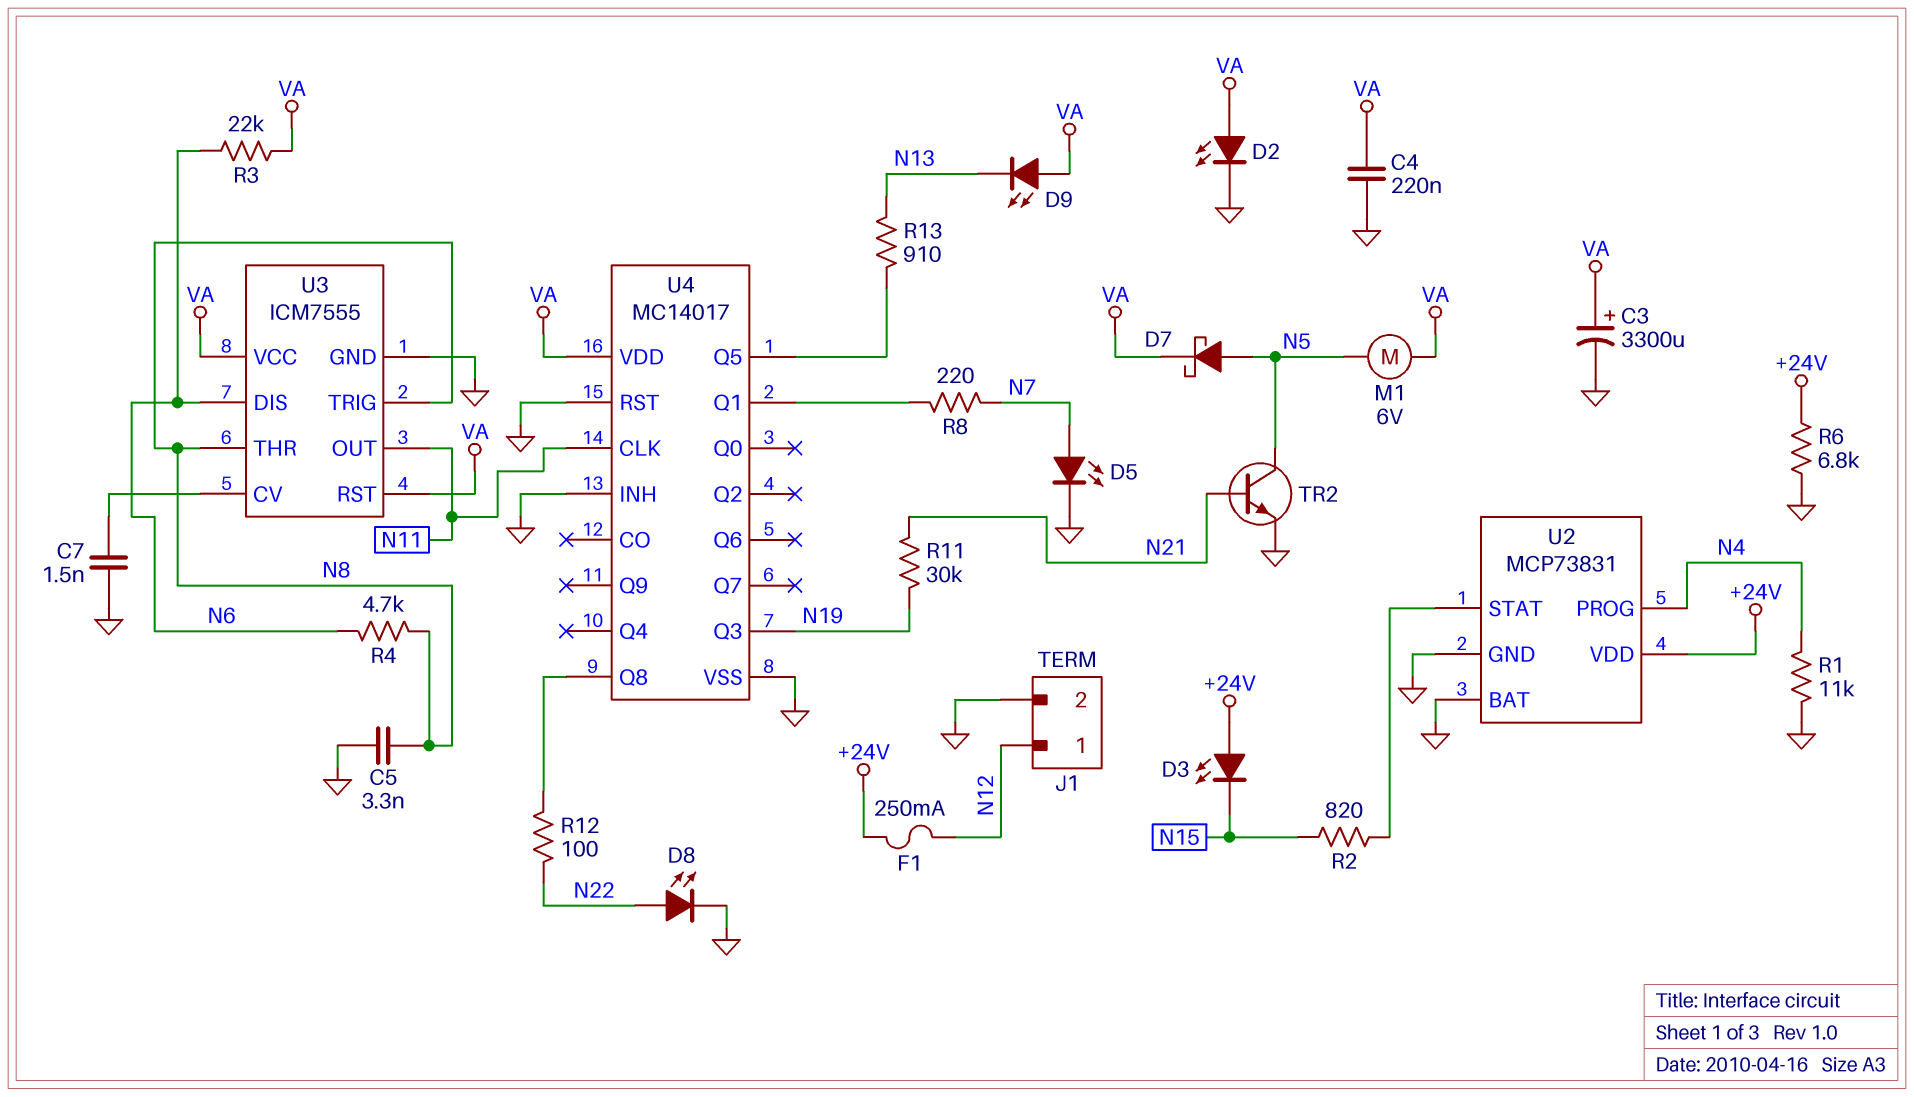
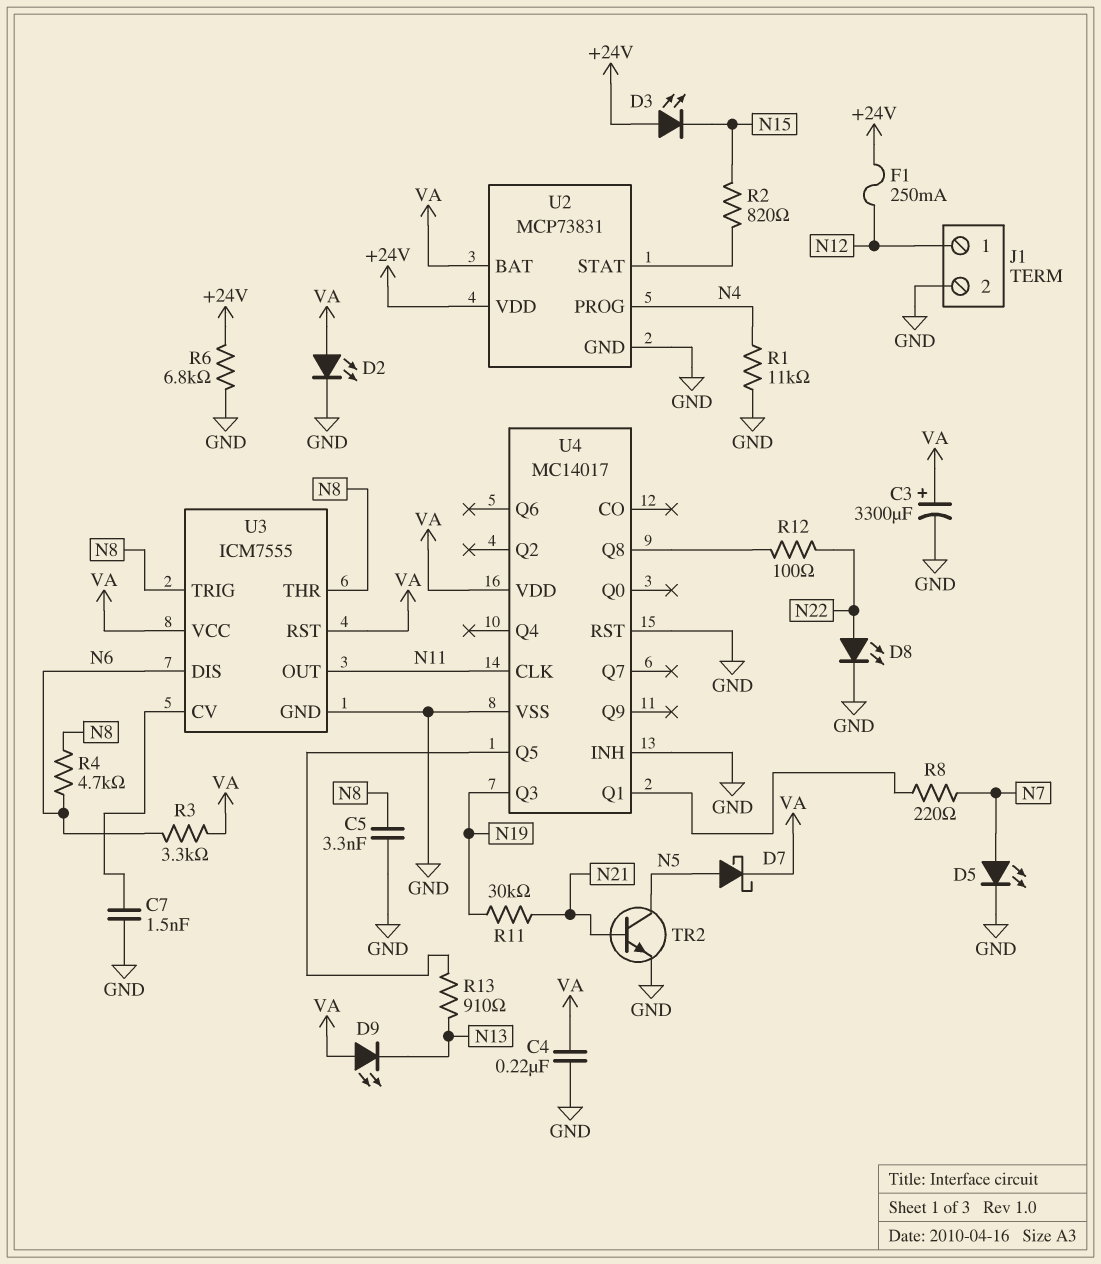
M1: motor 6V (N5, VA) -> none
R3: 22k (N6, VA) -> 3.3k (N6, VA)
U2 pin BAT: GND -> VA

